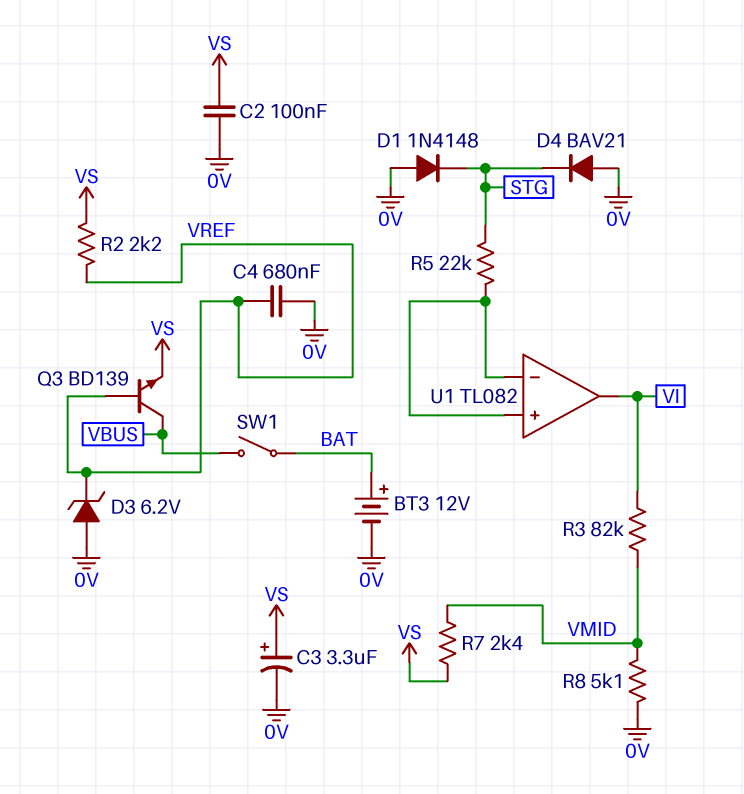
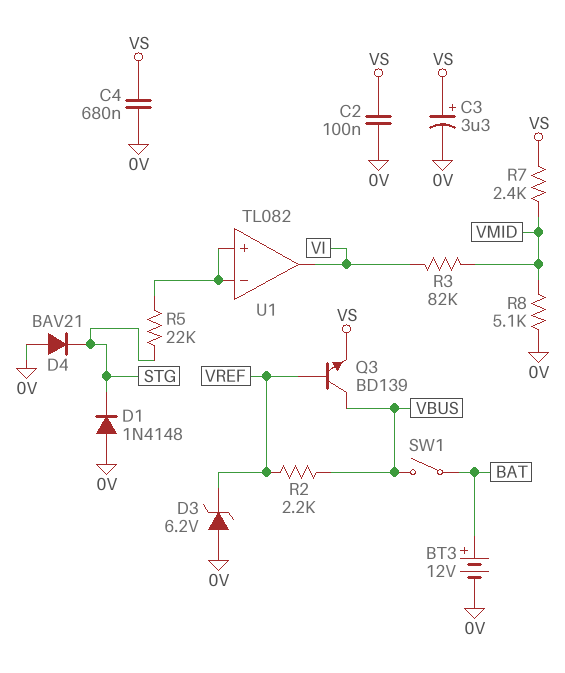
C4: 680nF (0V, VREF) -> 680nF (0V, VS)
R2: 2.2k (VREF, VS) -> 2.2k (VBUS, VREF)

